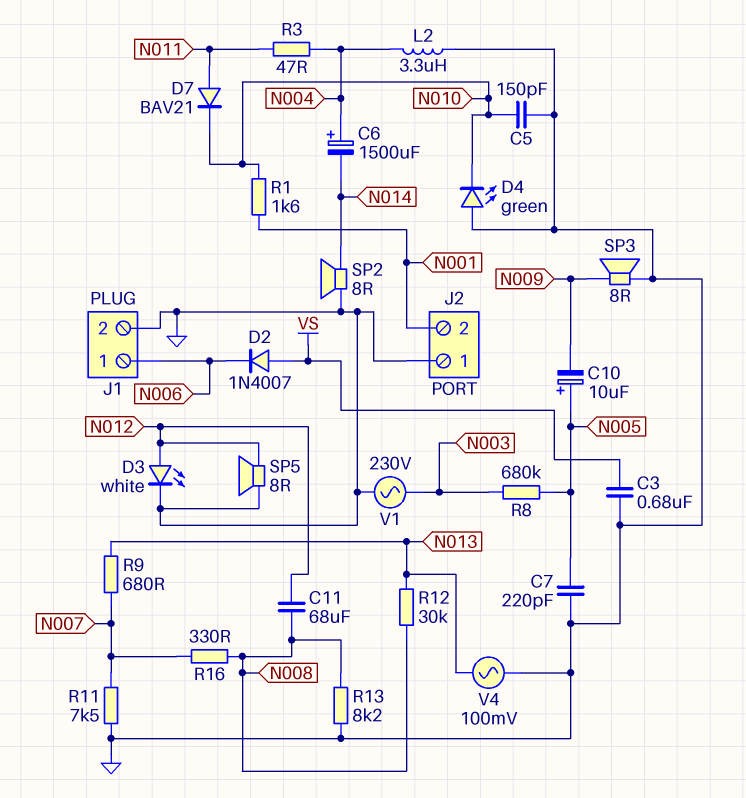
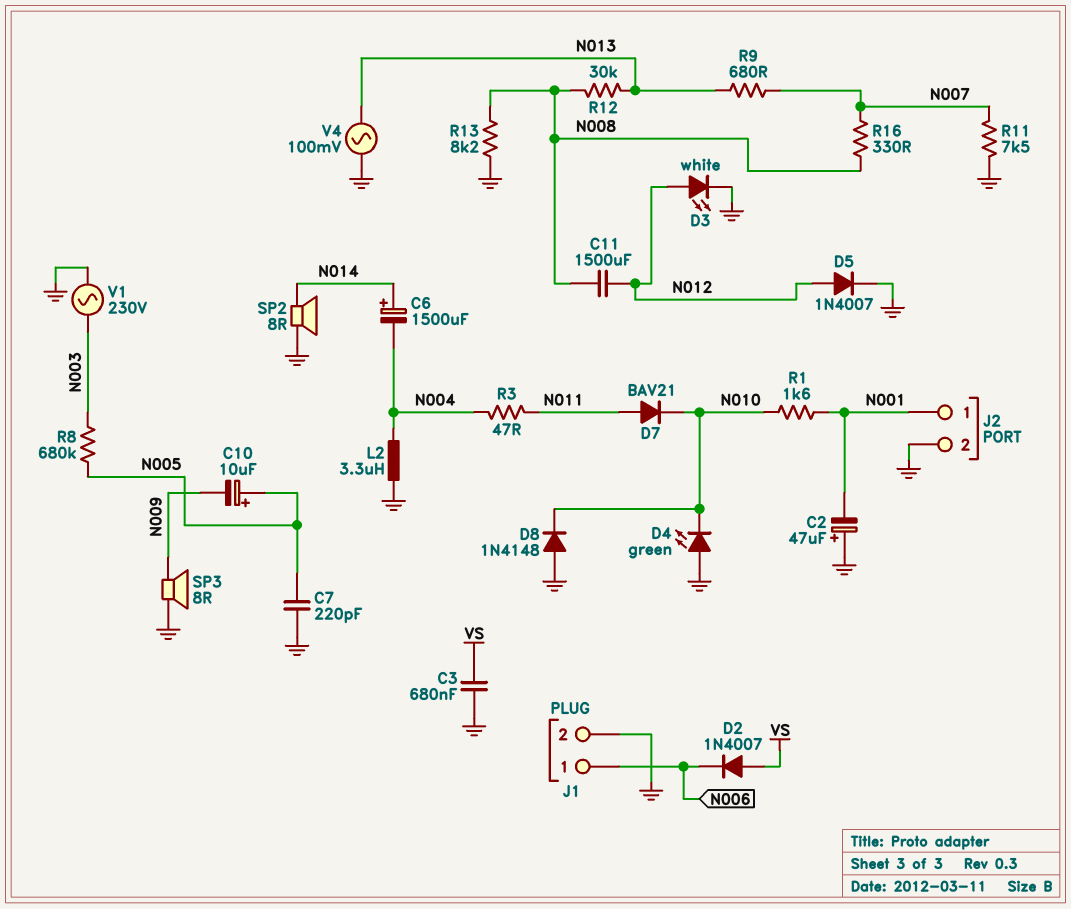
C2: none -> 47uF (plus GND, minus N001)
C5: 150pF (GND, N010) -> none
C6: 1500uF (plus N004, minus N014) -> 1500uF (plus N014, minus N004)
C11: 68uF (N008, N012) -> 1500uF (N008, N012)
D5: none -> diode 1N4007 (A N012, K GND)
D8: none -> diode 1N4148 (A GND, K N010)
J2 pin 1: GND -> N001
J2 pin 2: N001 -> GND
SP5: speaker 8R (GND, N012) -> none

